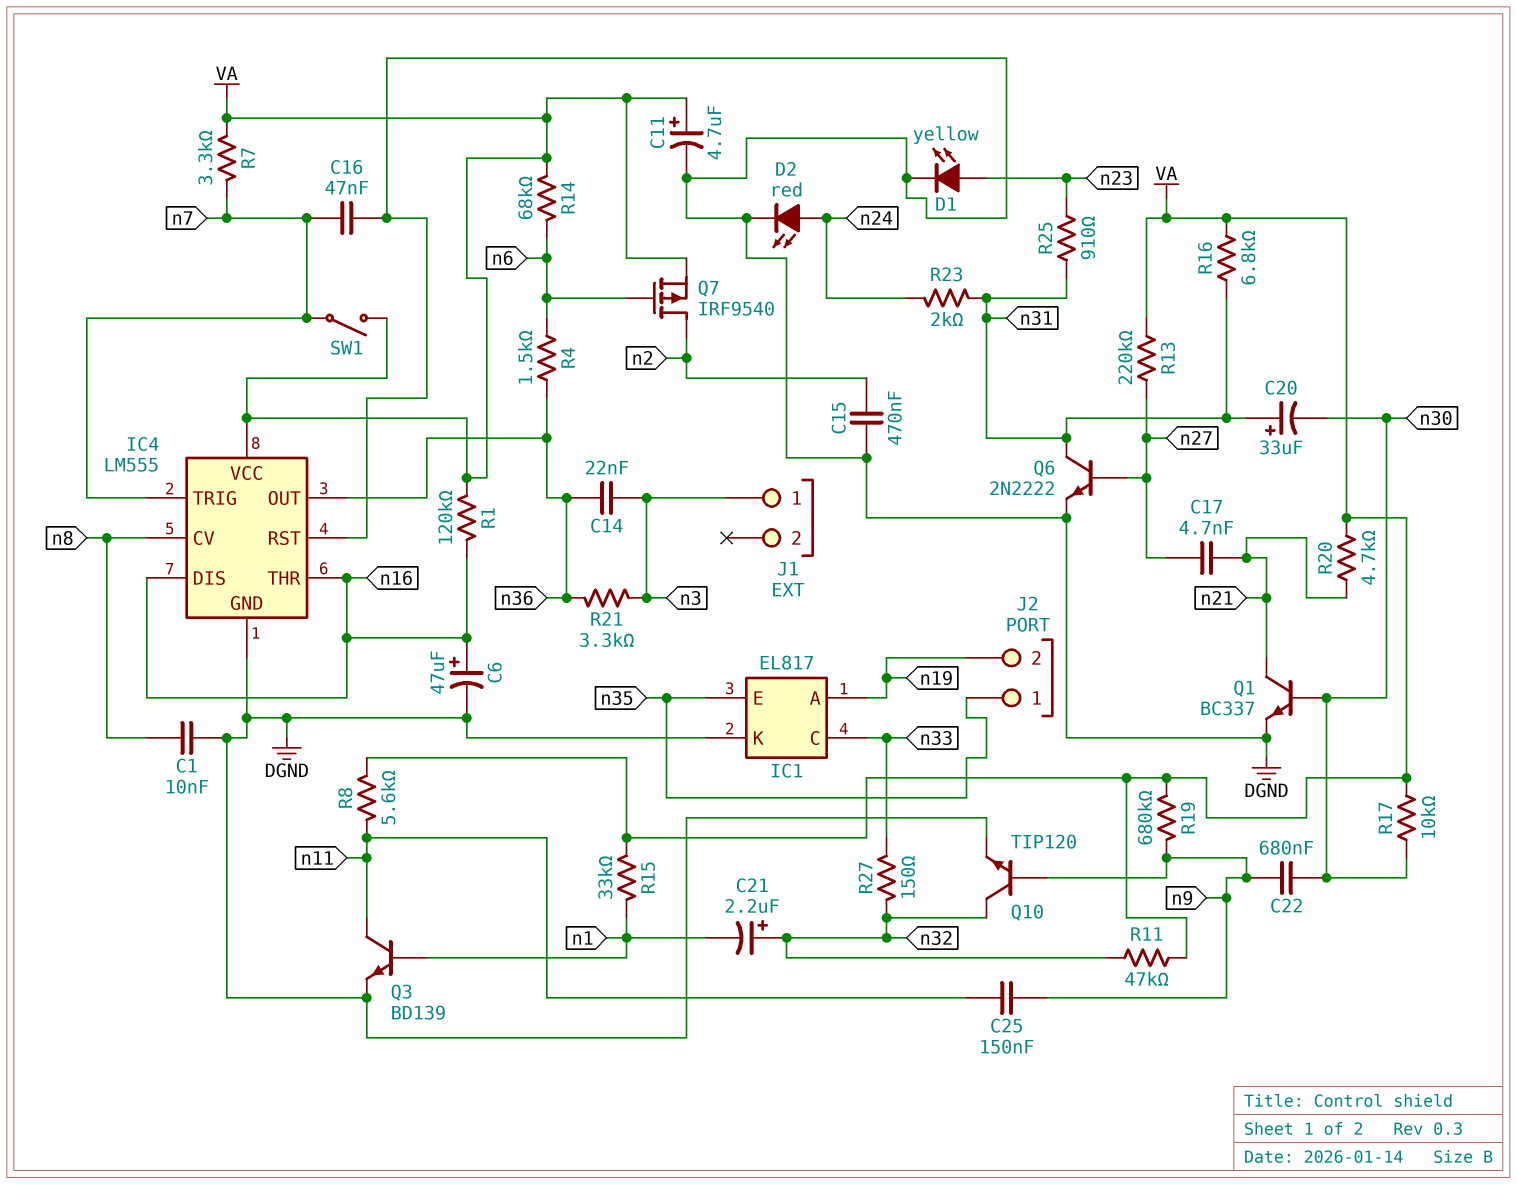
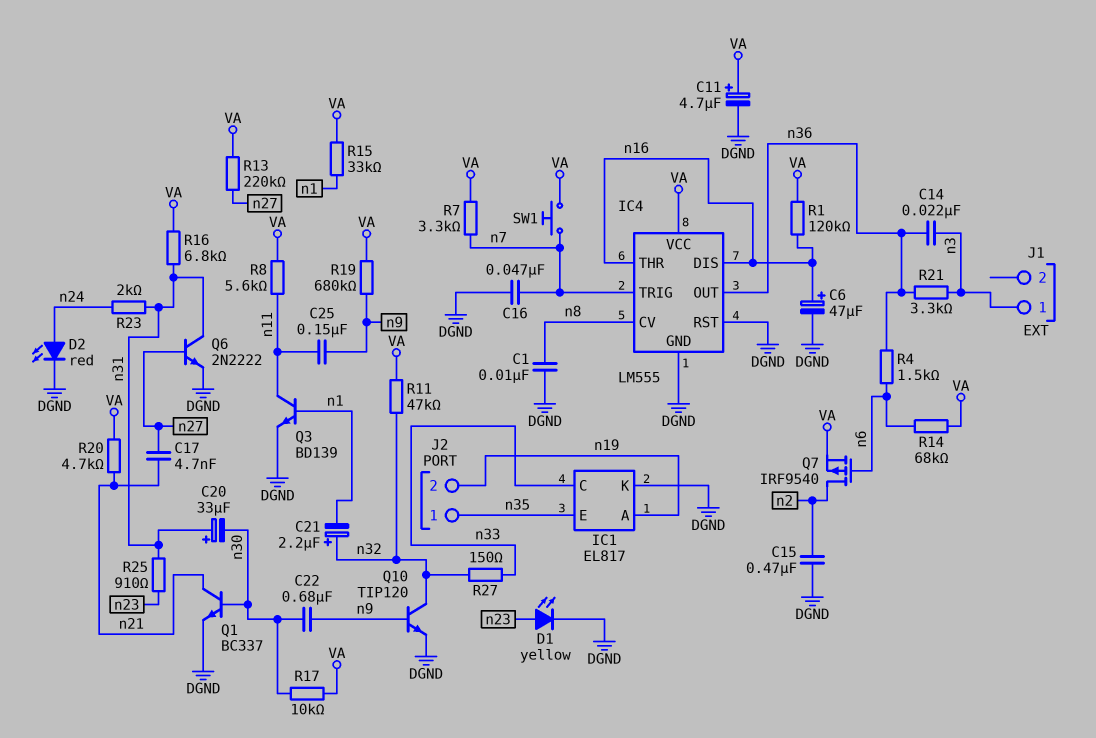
SW1: switch (VA, n7) -> button (VA, n7)

